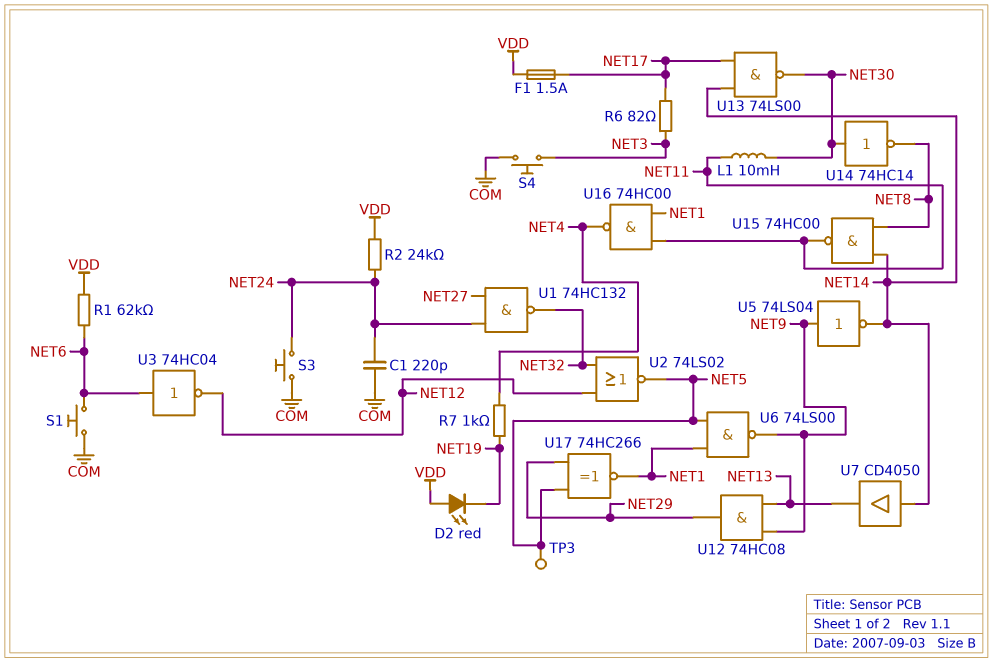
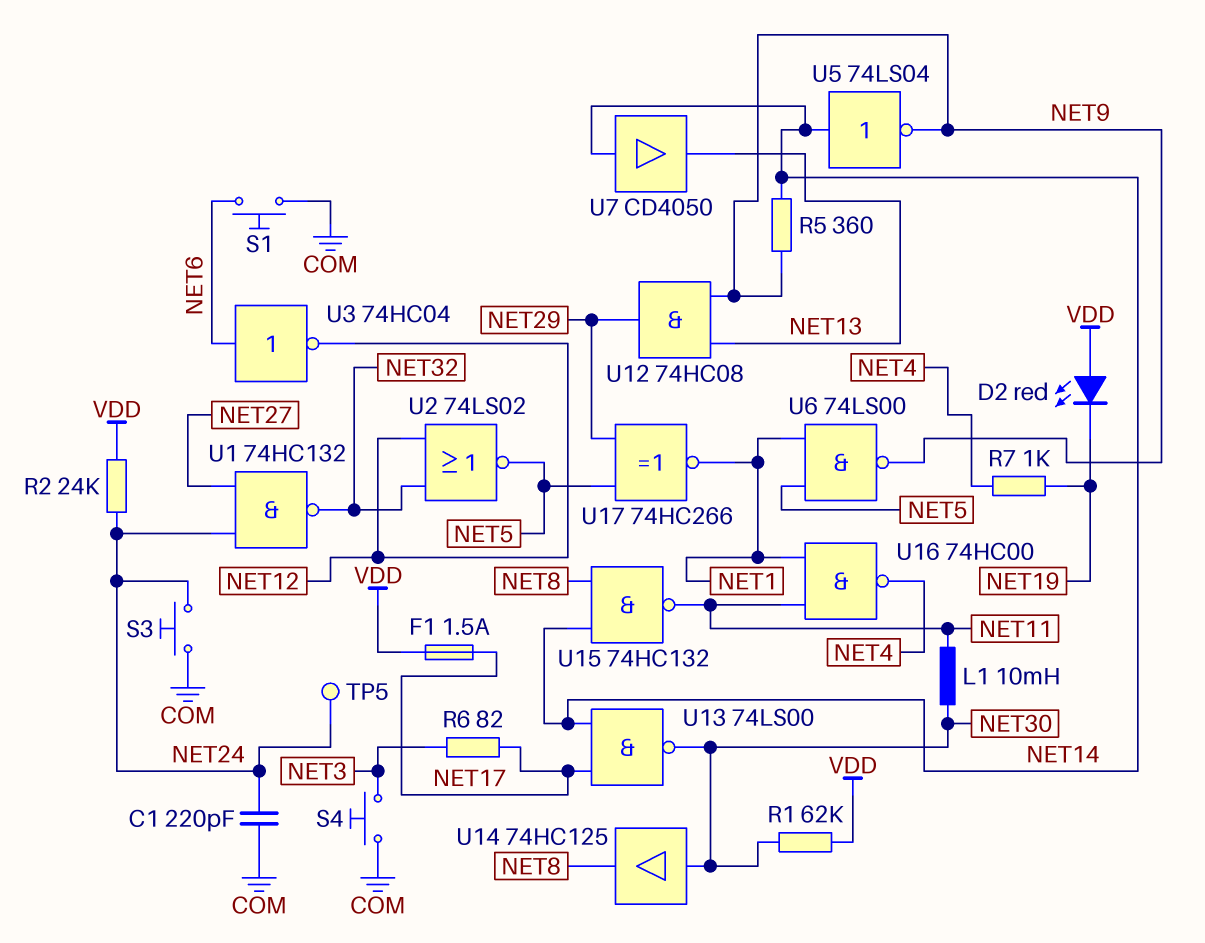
R1: 62k (NET6, VDD) -> 62k (NET30, VDD)
R5: none -> 360 (NET9, NET14)
TP3: test point (NET5) -> none
TP5: none -> test point (NET24)
U5: NOT 74LS04 (in NET9, out NET14) -> NOT 74LS04 (in NET14, out NET9)
U14: NOT 74HC14 (in NET30, out NET8) -> buffer 74HC125 (in NET30, out NET8)
U15: NAND 74HC00 (in NET8, in NET14, out NET11) -> NAND 74HC132 (in NET8, in NET14, out NET11)

